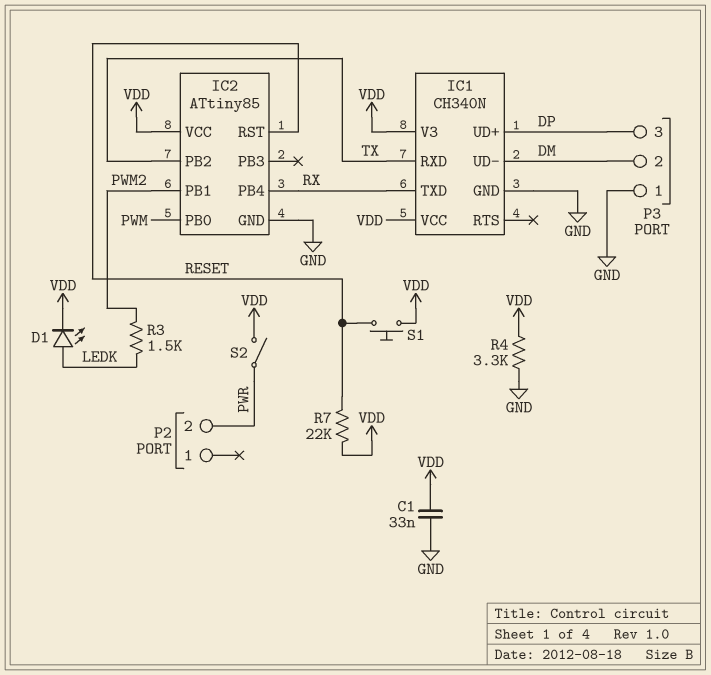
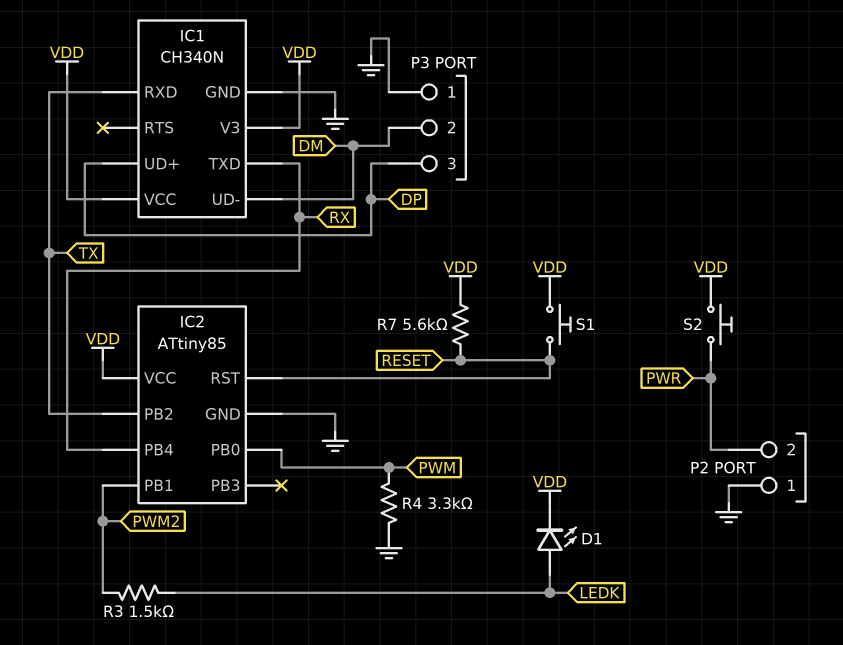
C1: 33nF (GND, VDD) -> none
P2 pin 1: none -> GND
R4: 3.3k (GND, VDD) -> 3.3k (GND, PWM)
R7: 22k (RESET, VDD) -> 5.6k (RESET, VDD)
S2: switch (PWR, VDD) -> button (PWR, VDD)

